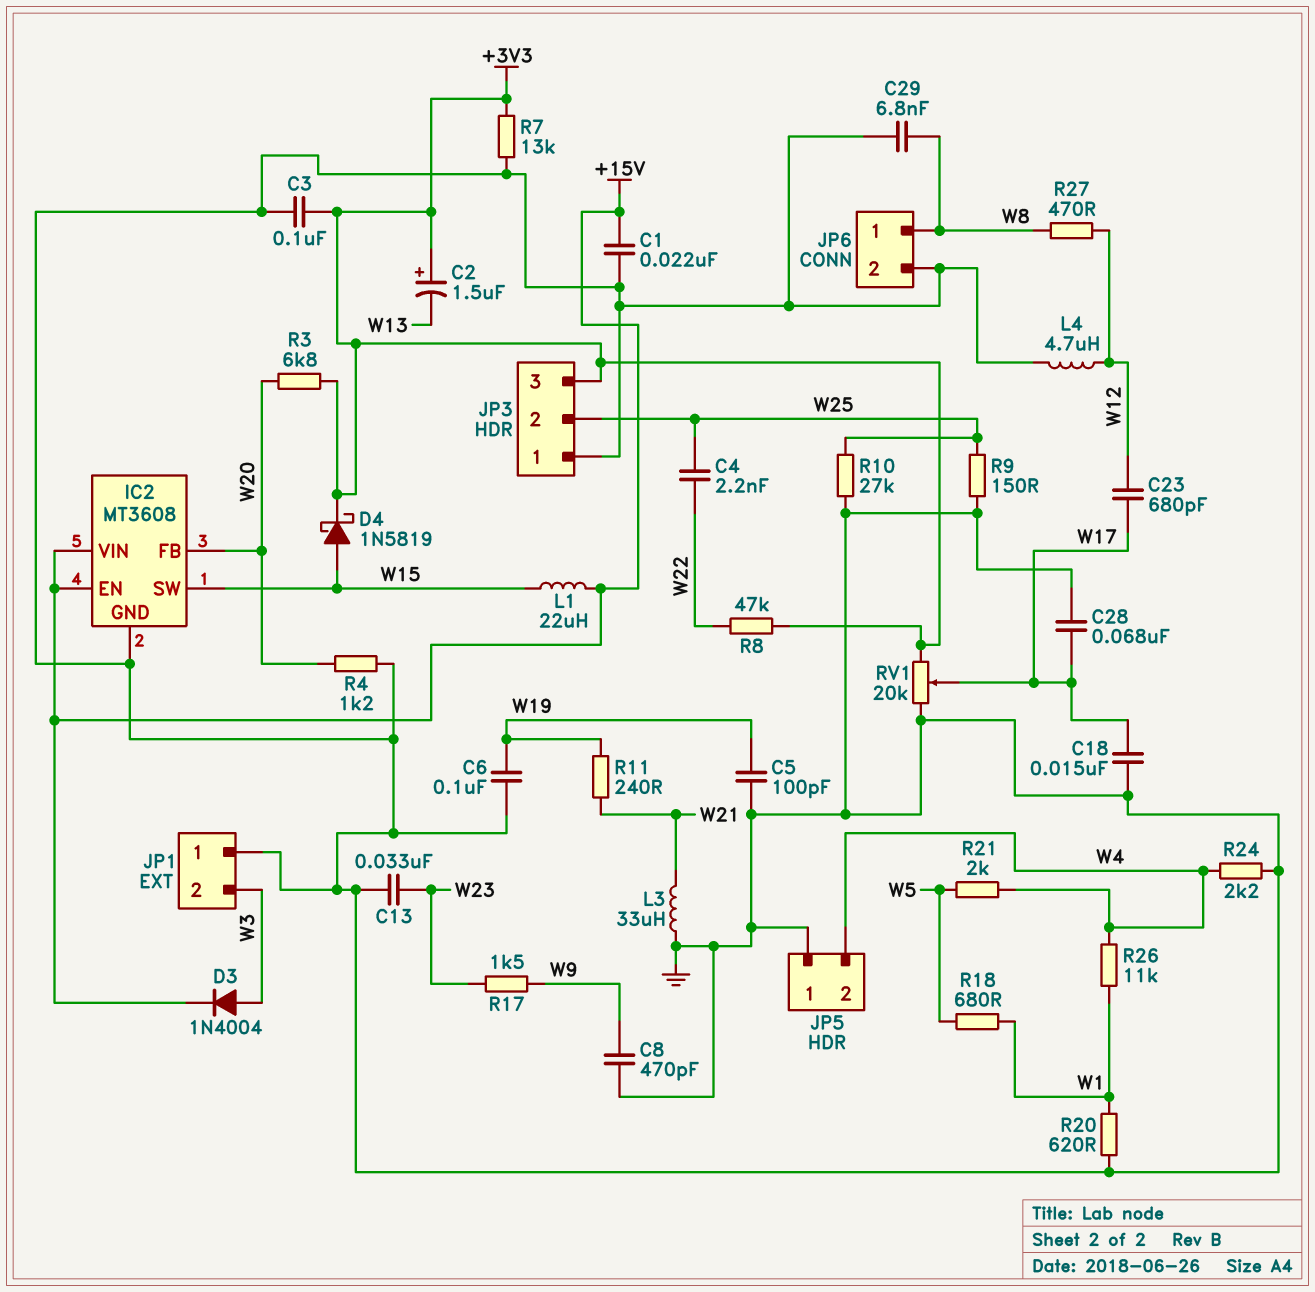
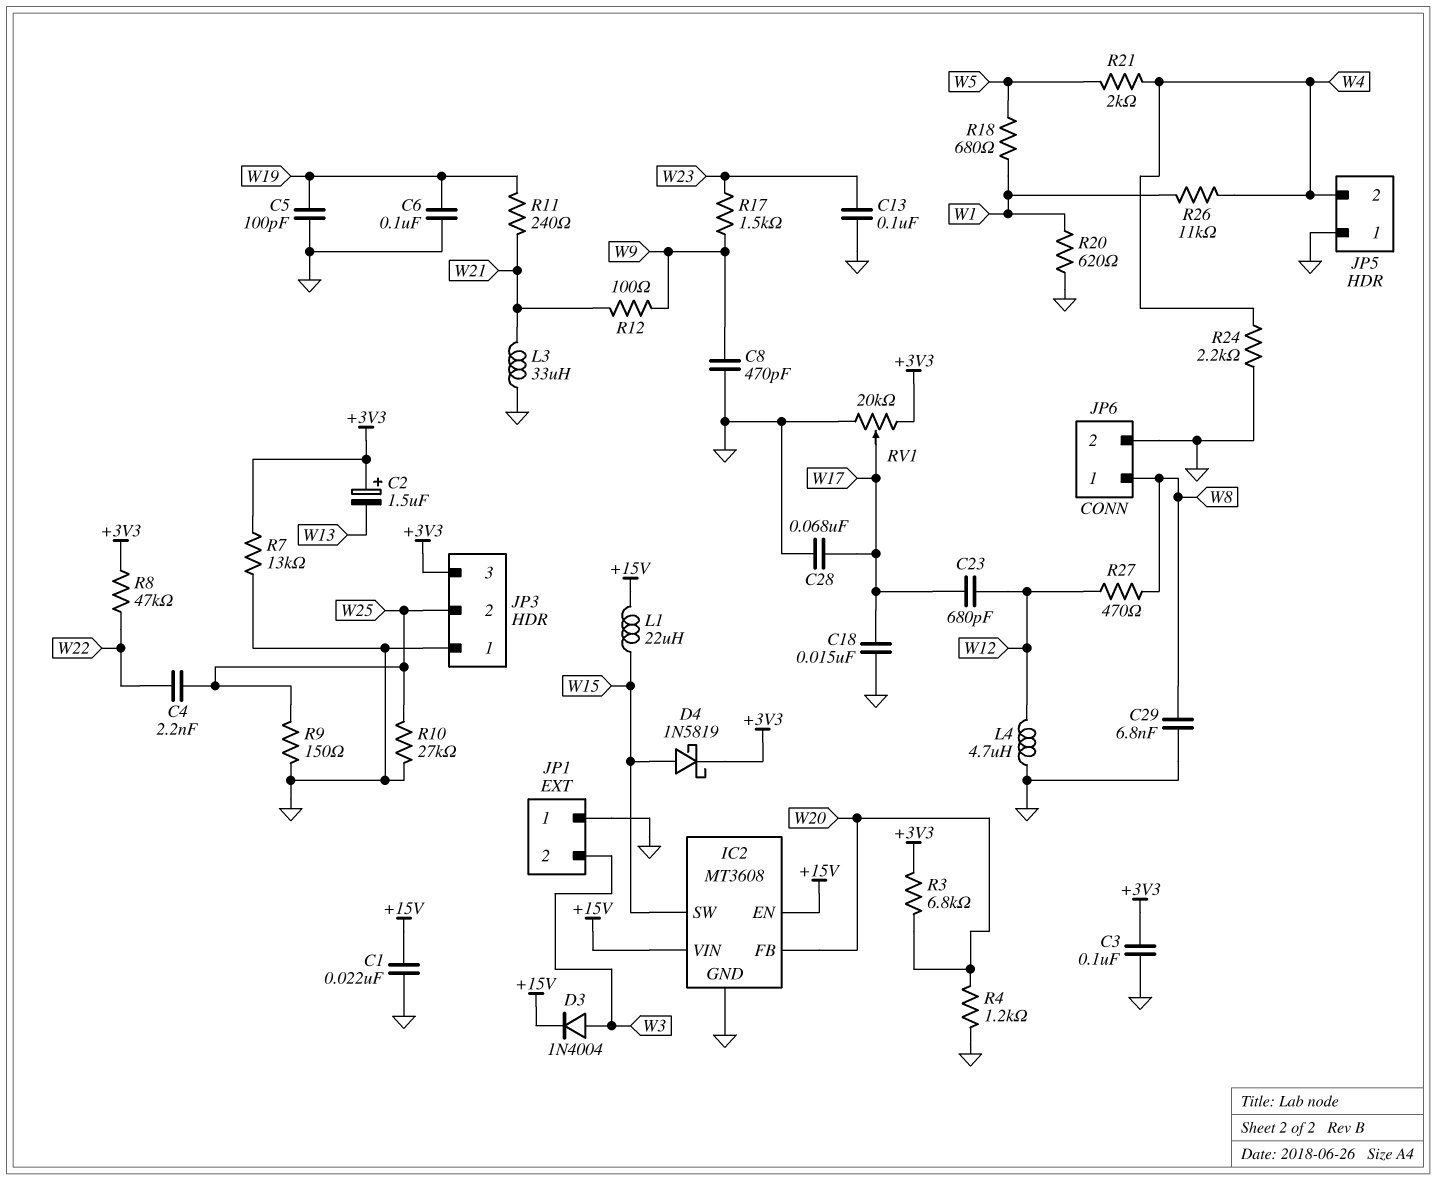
C13: 33nF (GND, W23) -> 100nF (GND, W23)
R12: none -> 100 (W9, W21)

